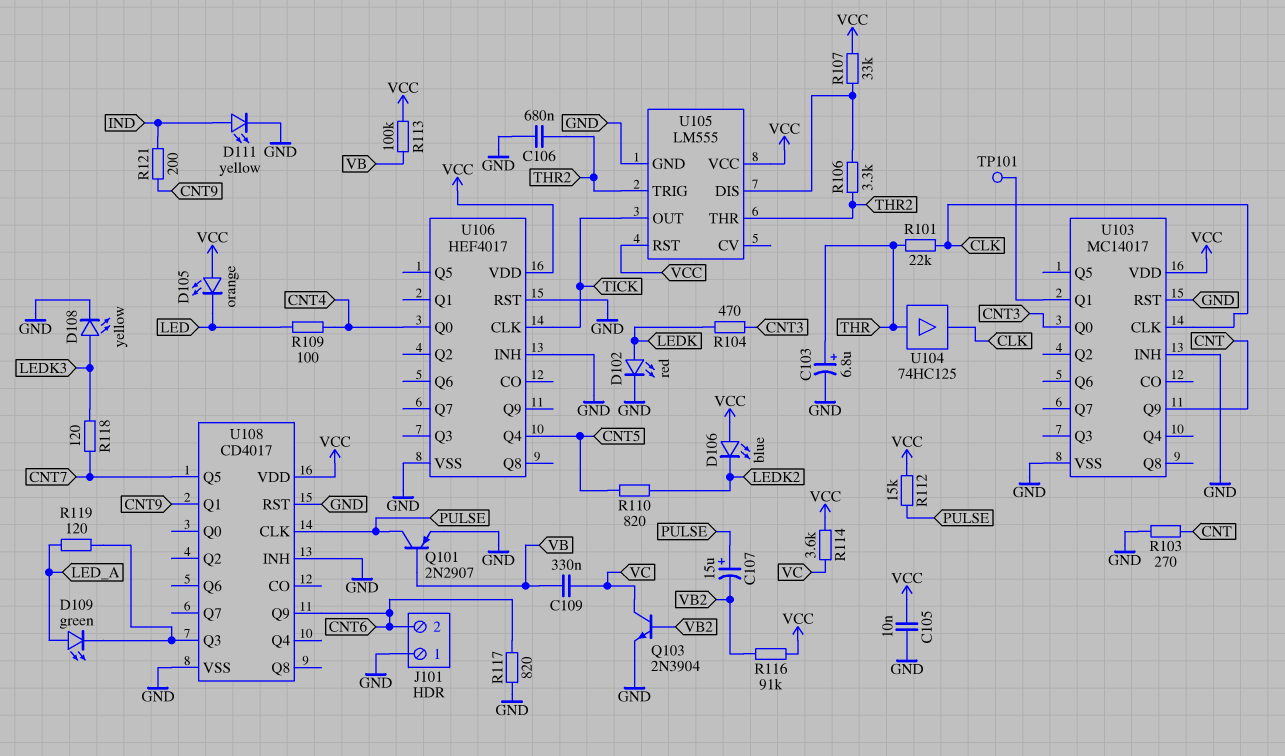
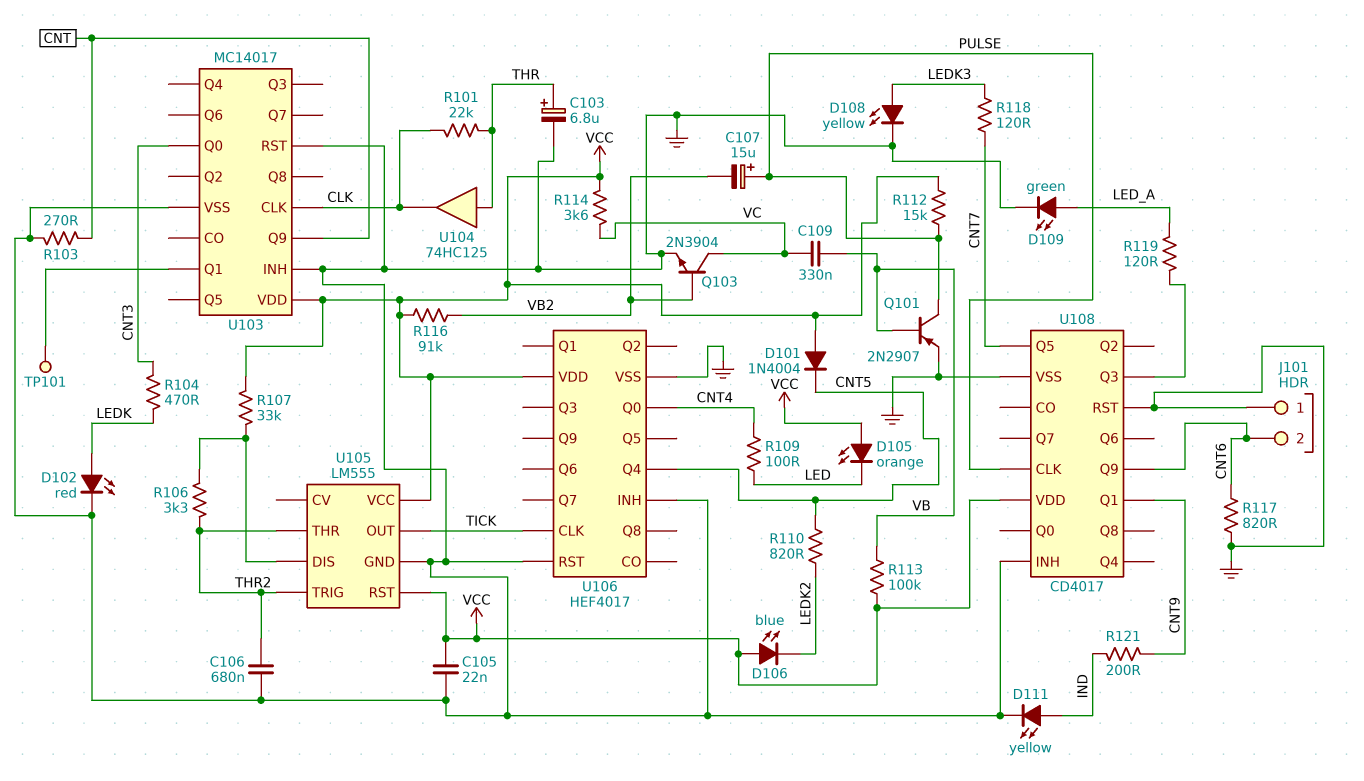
C105: 10nF (GND, VCC) -> 22nF (GND, VCC)
D101: none -> diode 1N4004 (A VCC, K CNT5)
D109: LED green (A LED_A, K U108/Q3) -> LED green (A LED_A, K GND)

